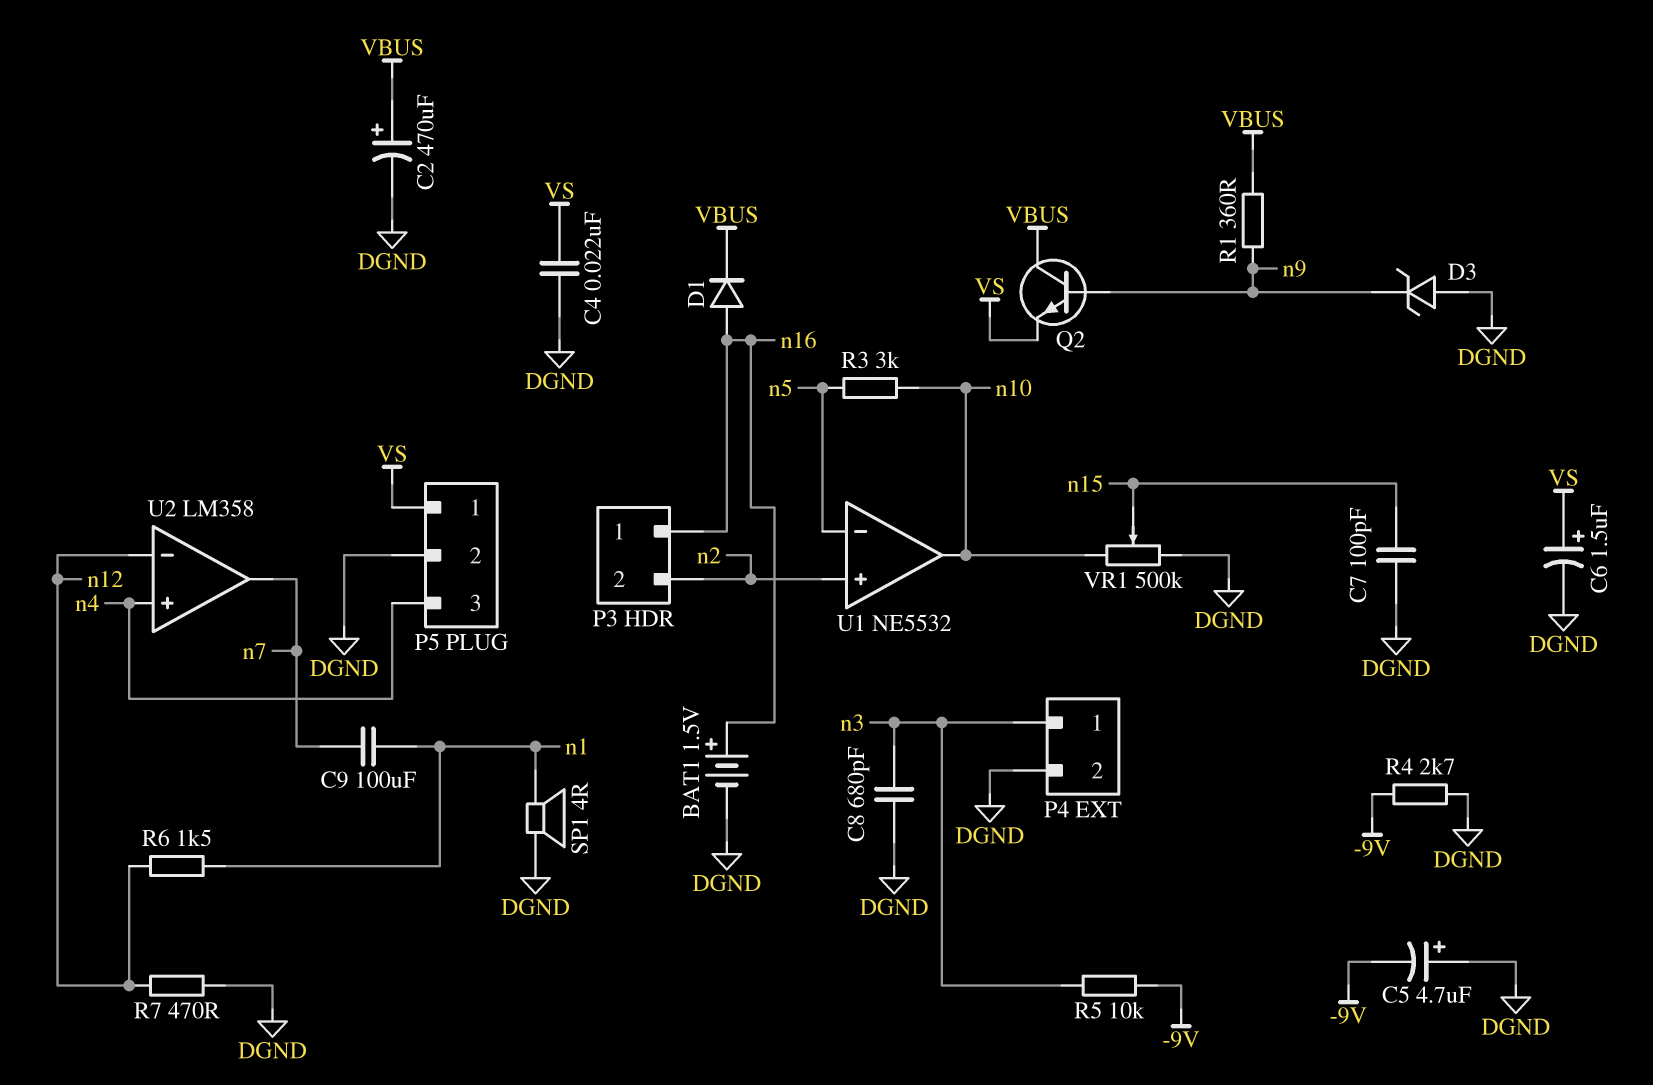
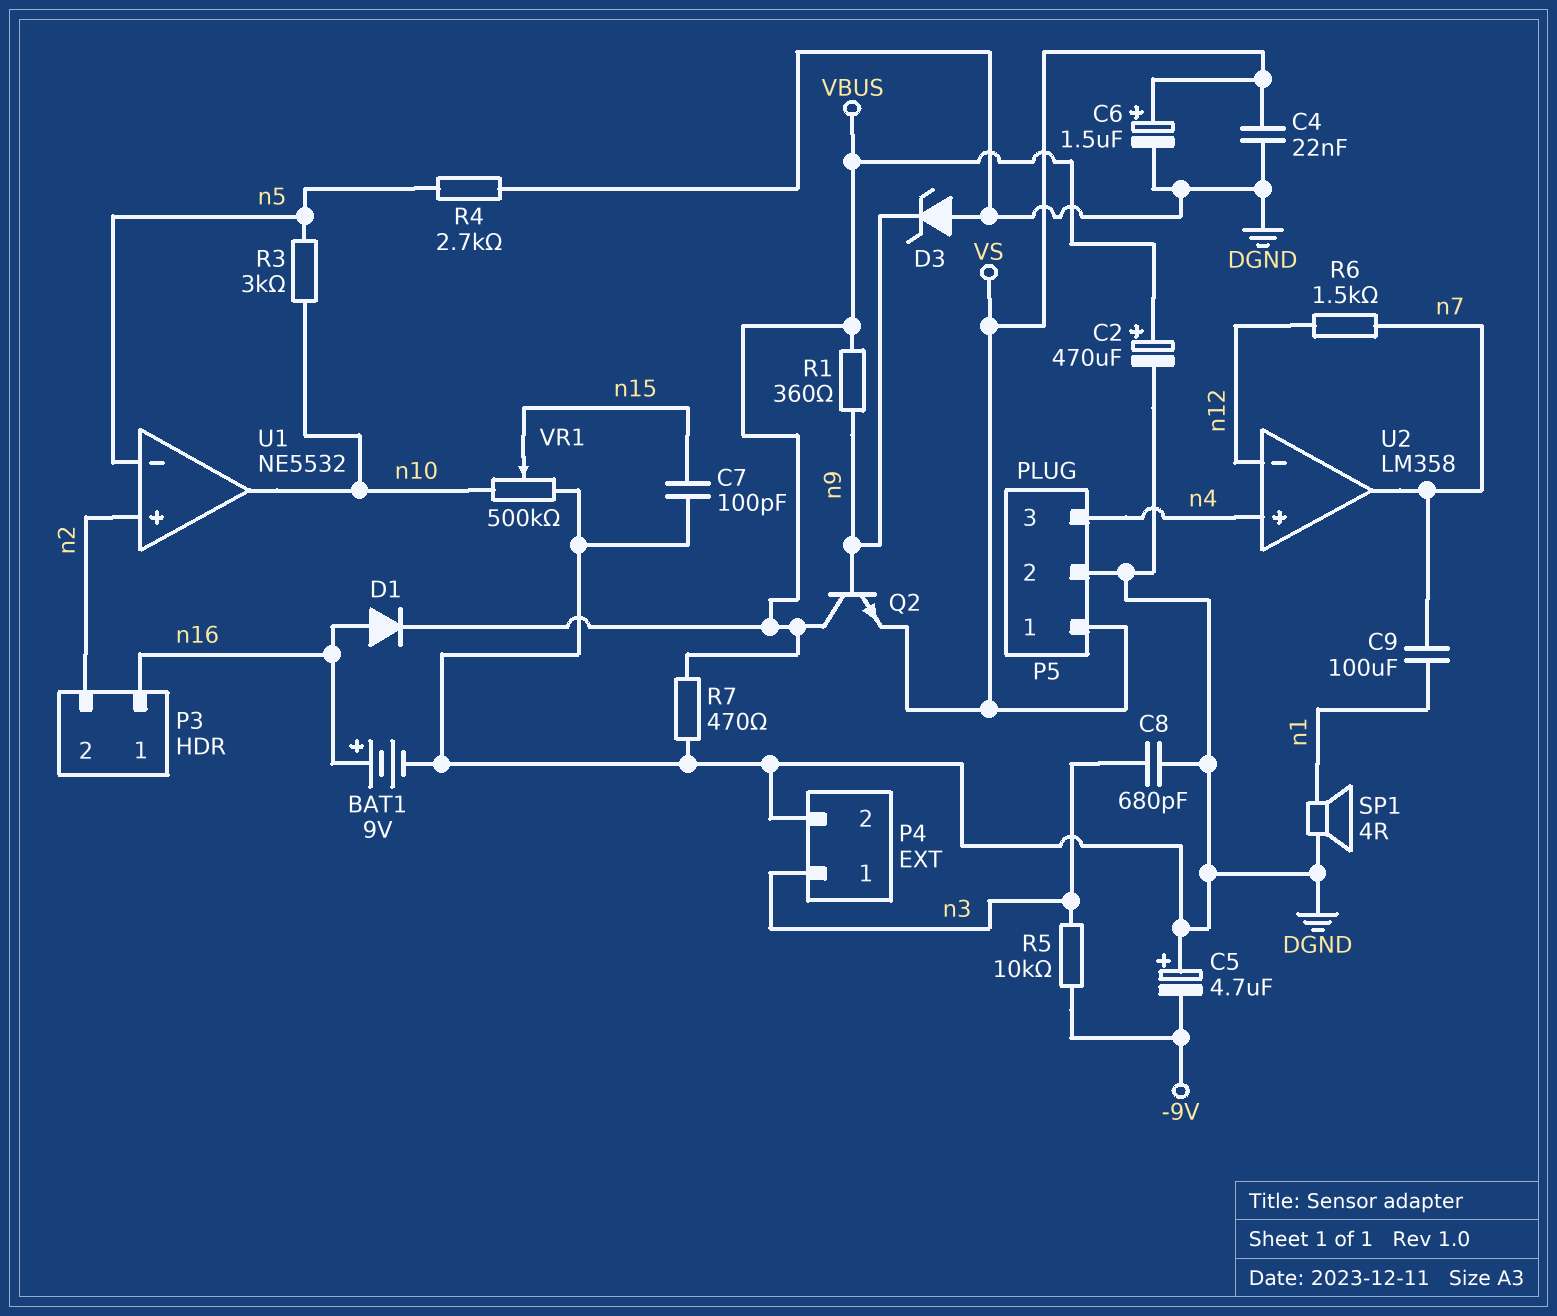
BAT1: 1.5V (plus n16, minus DGND) -> 9V (plus n16, minus DGND)
R4: 2.7k (-9V, DGND) -> 2.7k (DGND, n5)
R6: 1.5k (n1, n12) -> 1.5k (n7, n12)
R7: 470 (DGND, n12) -> 470 (DGND, VBUS)

